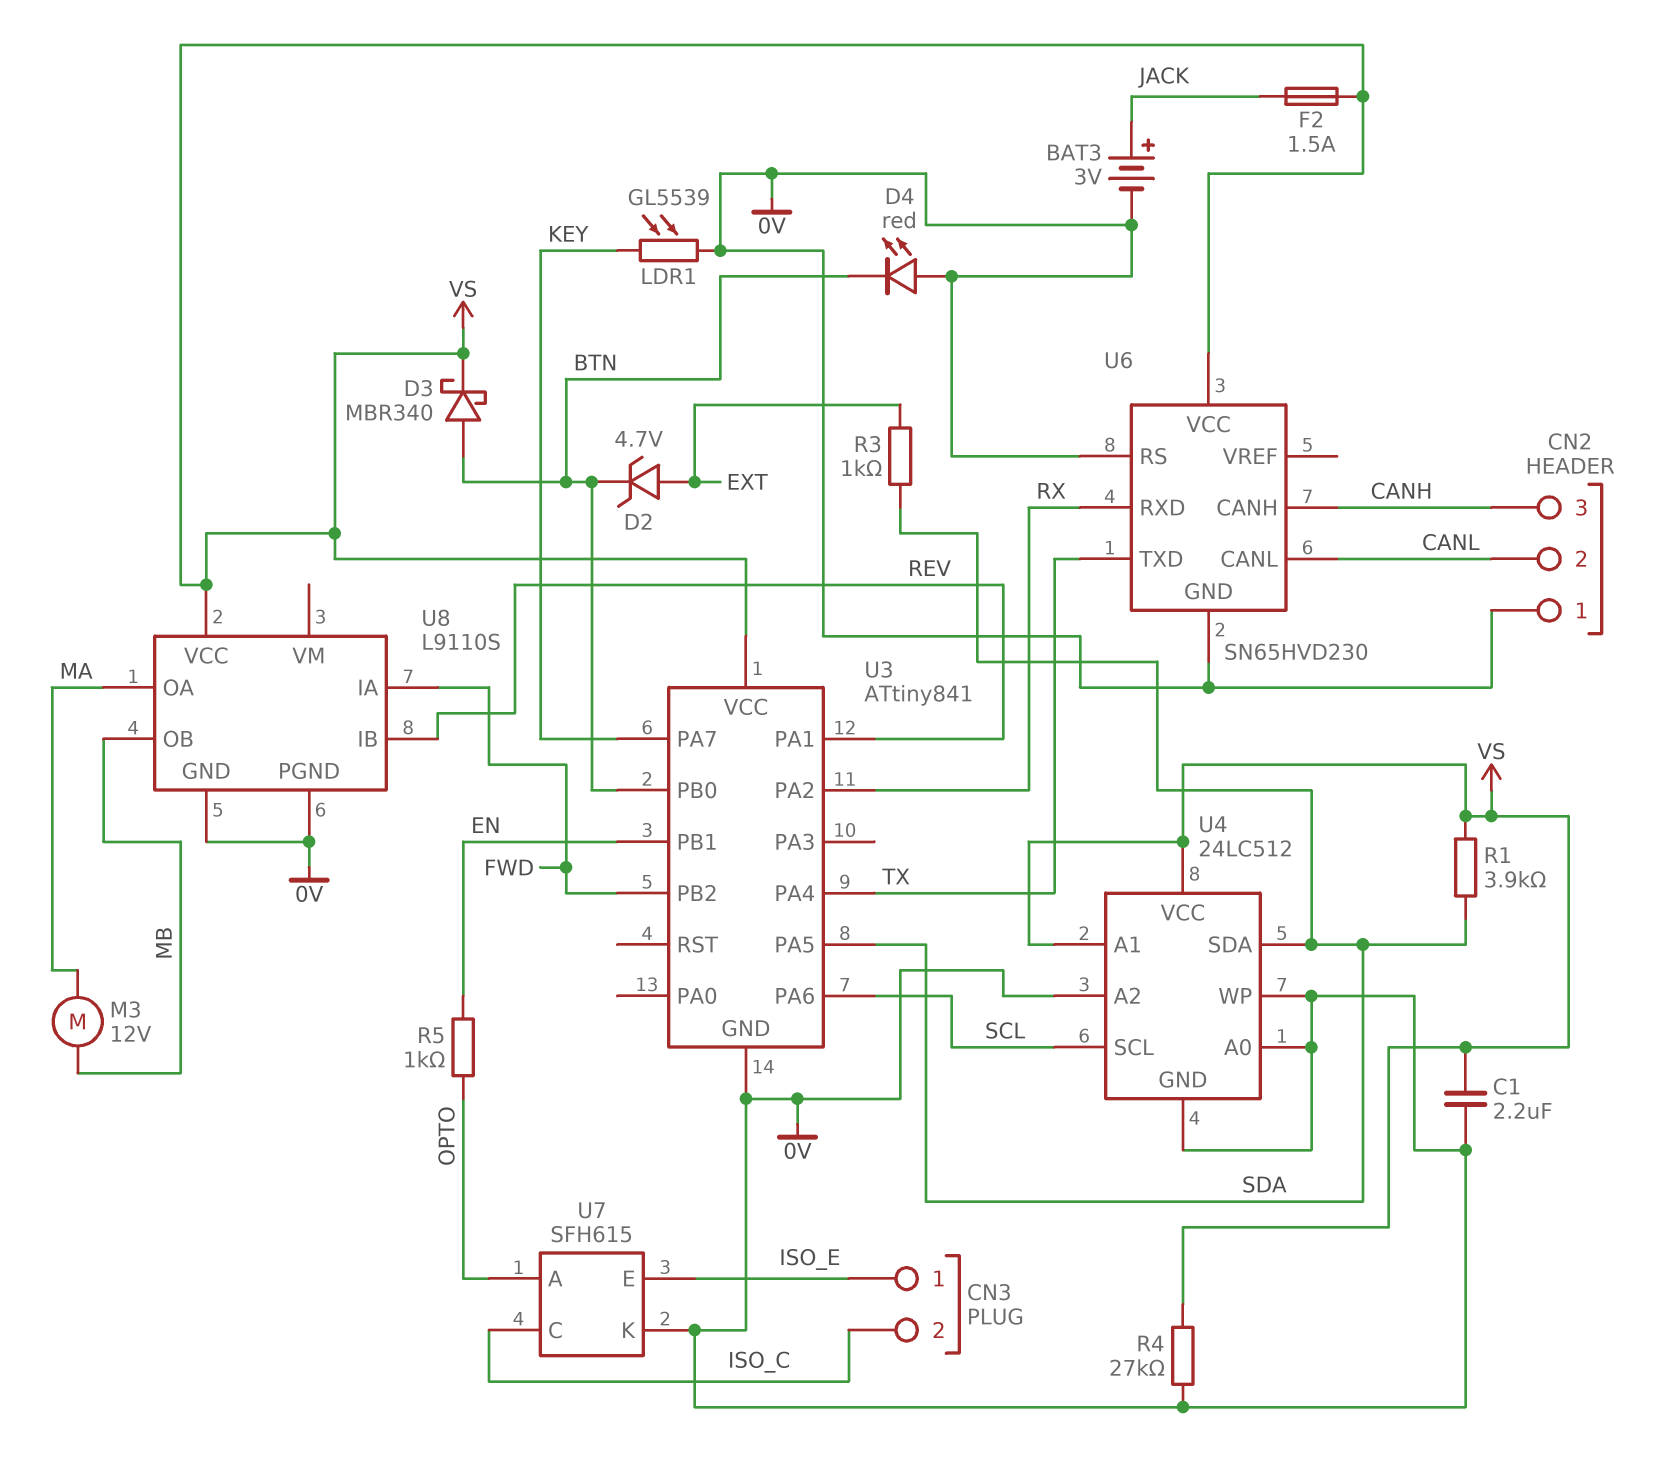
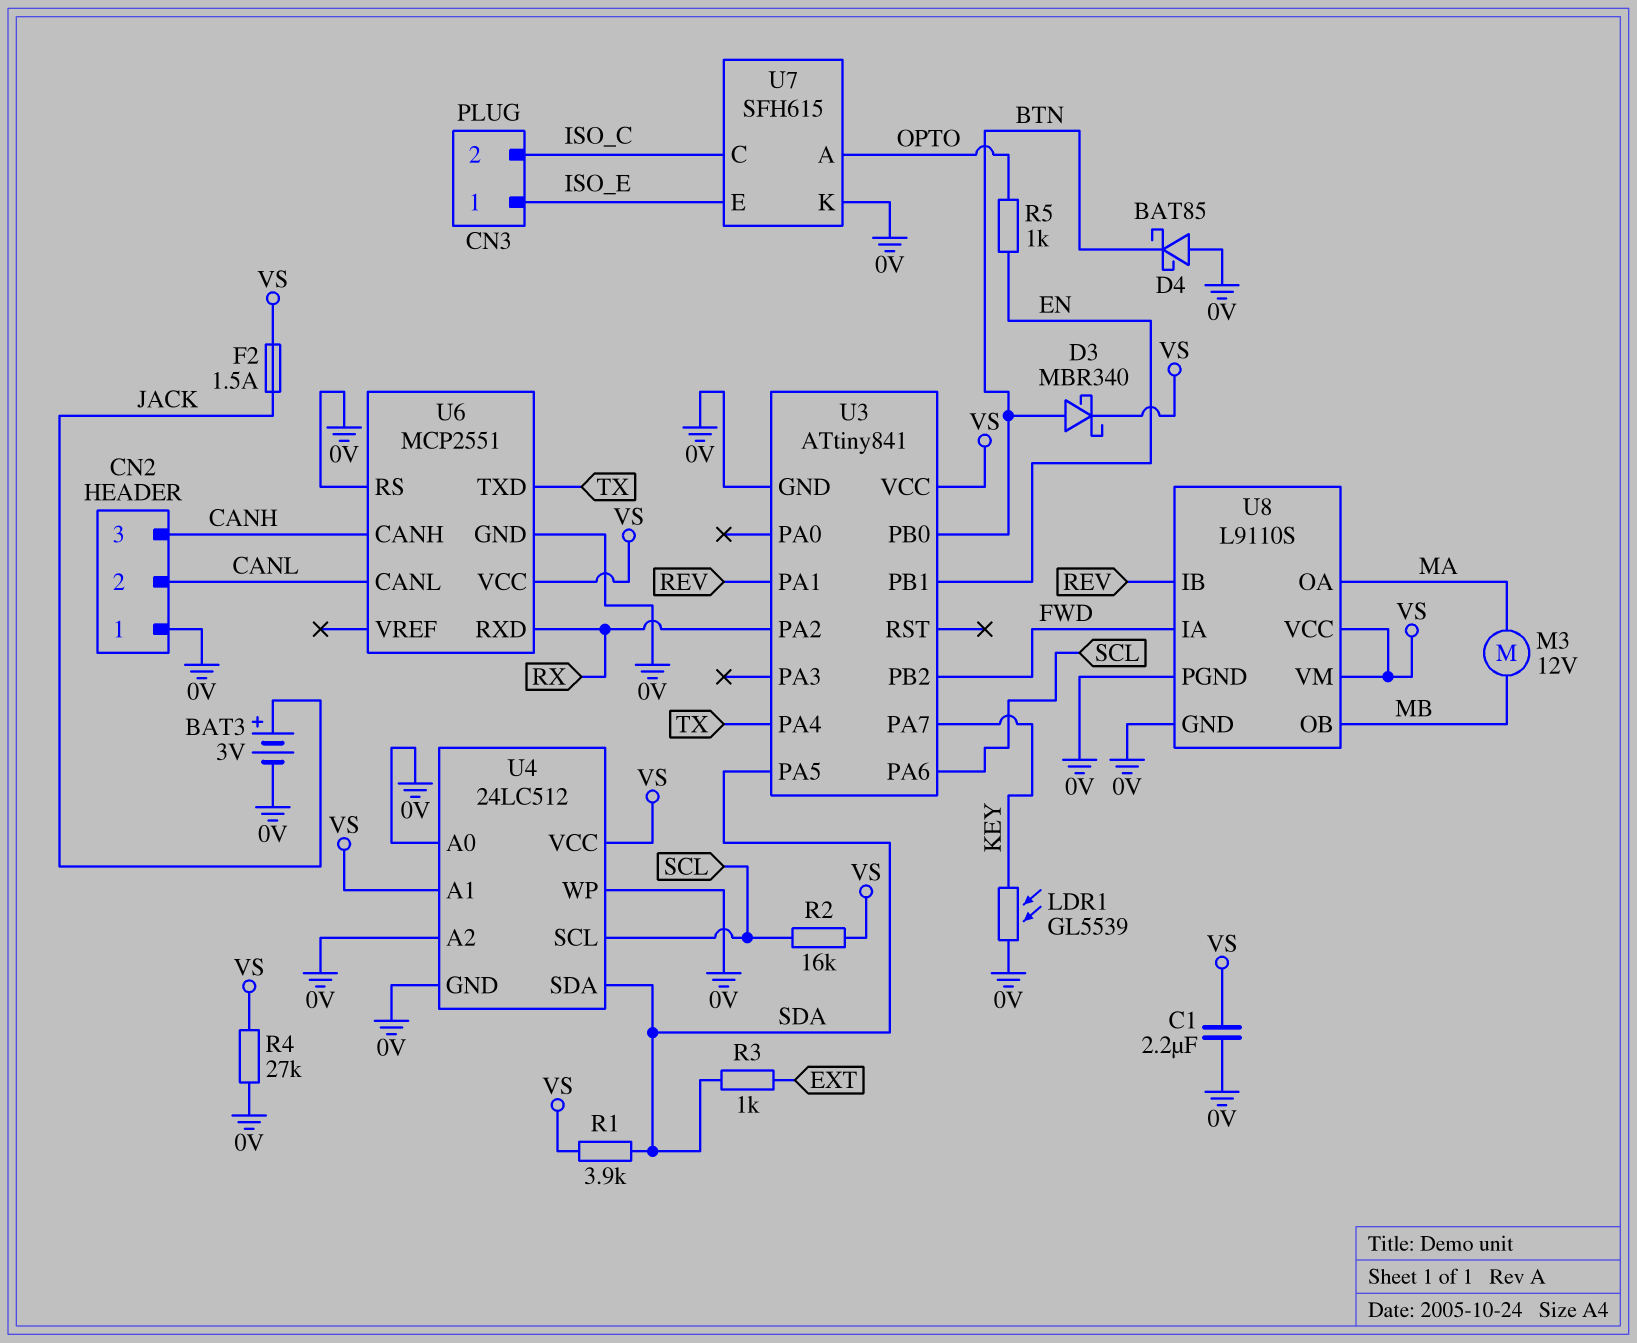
D2: zener 4.7V (A EXT, K BTN) -> none
D4: LED red (A 0V, K BTN) -> schottky BAT85 (A 0V, K BTN)
R2: none -> 16k (SCL, VS)
U6: SN65HVD230 -> MCP2551
U8 pin VM: none -> VS

